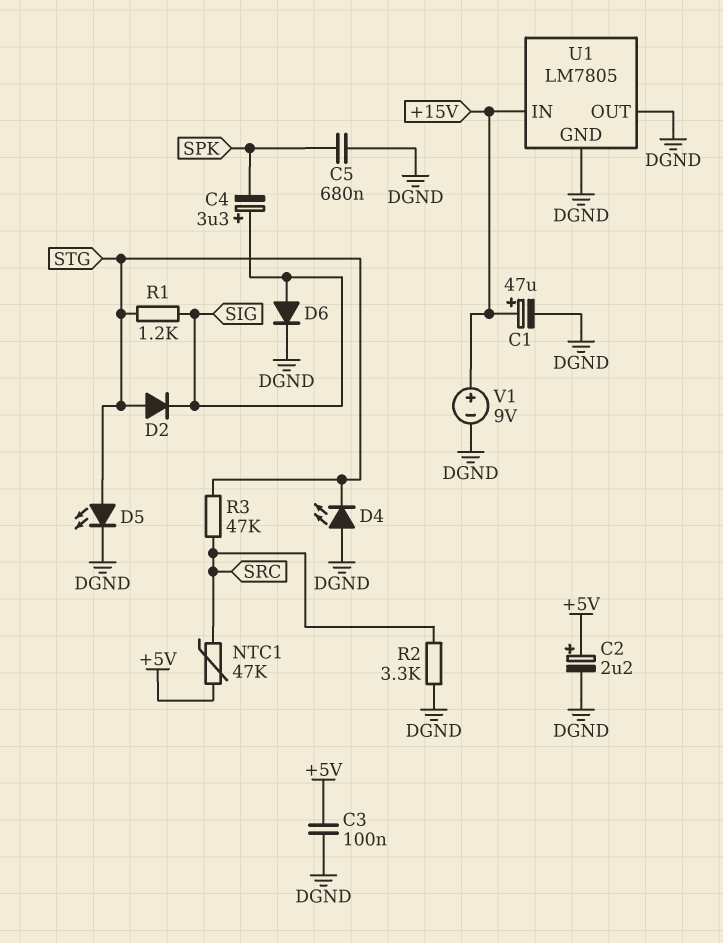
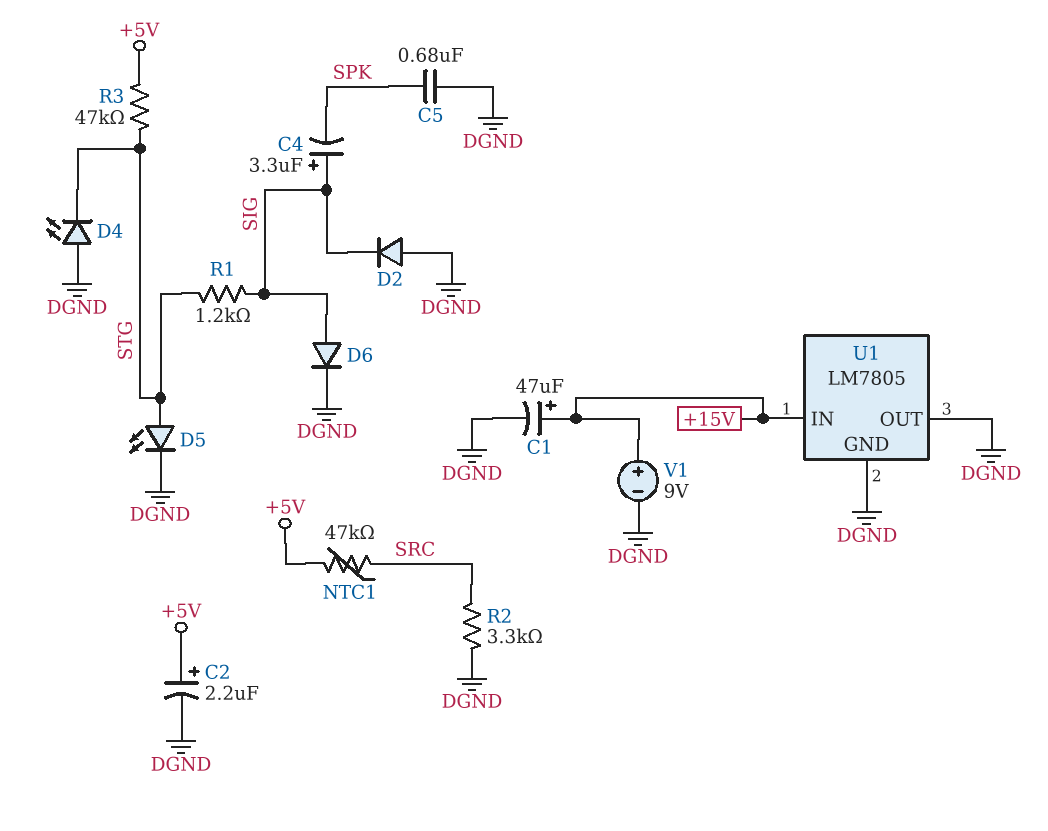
C3: 100nF (+5V, DGND) -> none
D2: diode (A STG, K SIG) -> diode (A DGND, K SIG)
R3: 47k (SRC, STG) -> 47k (+5V, STG)

